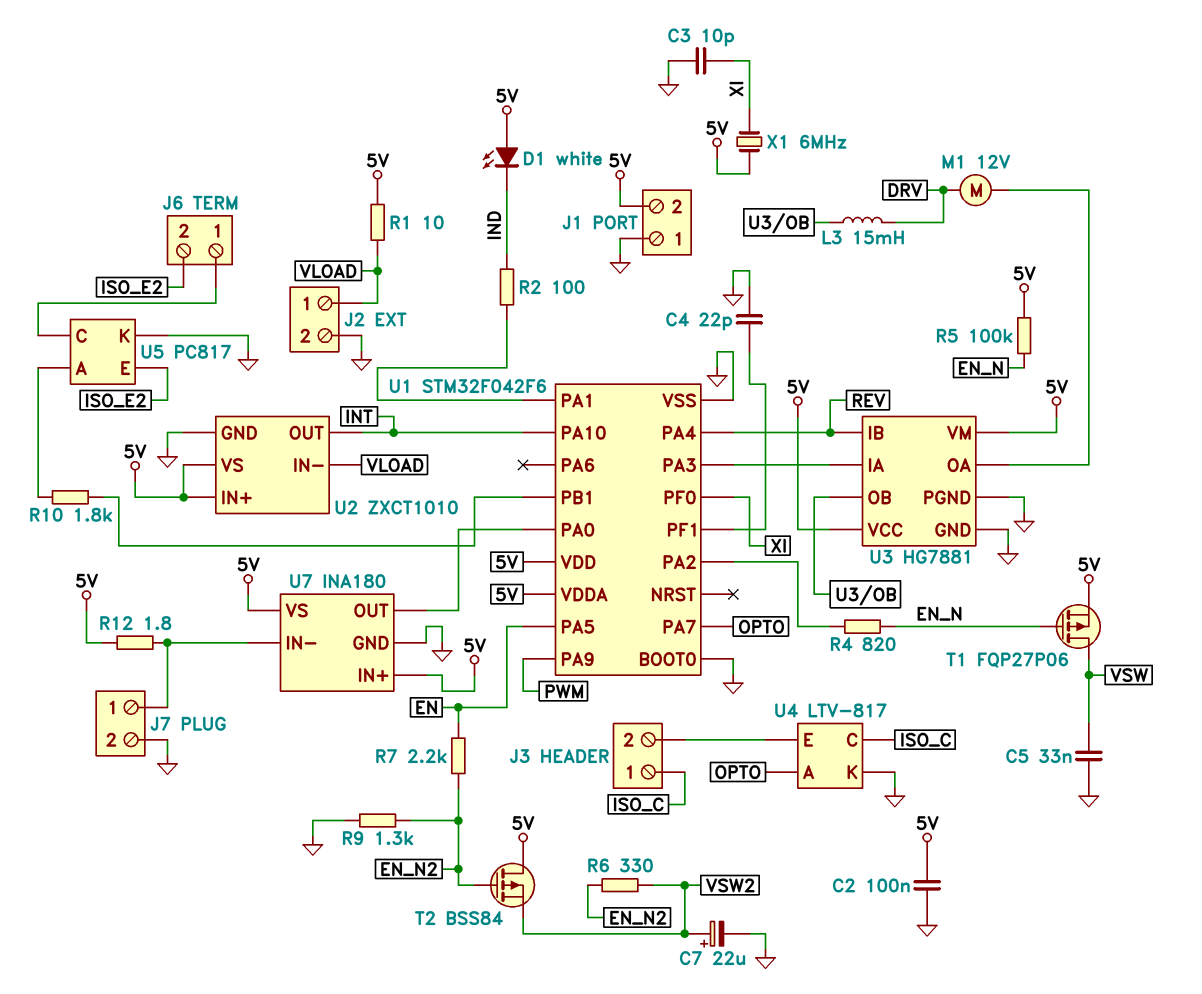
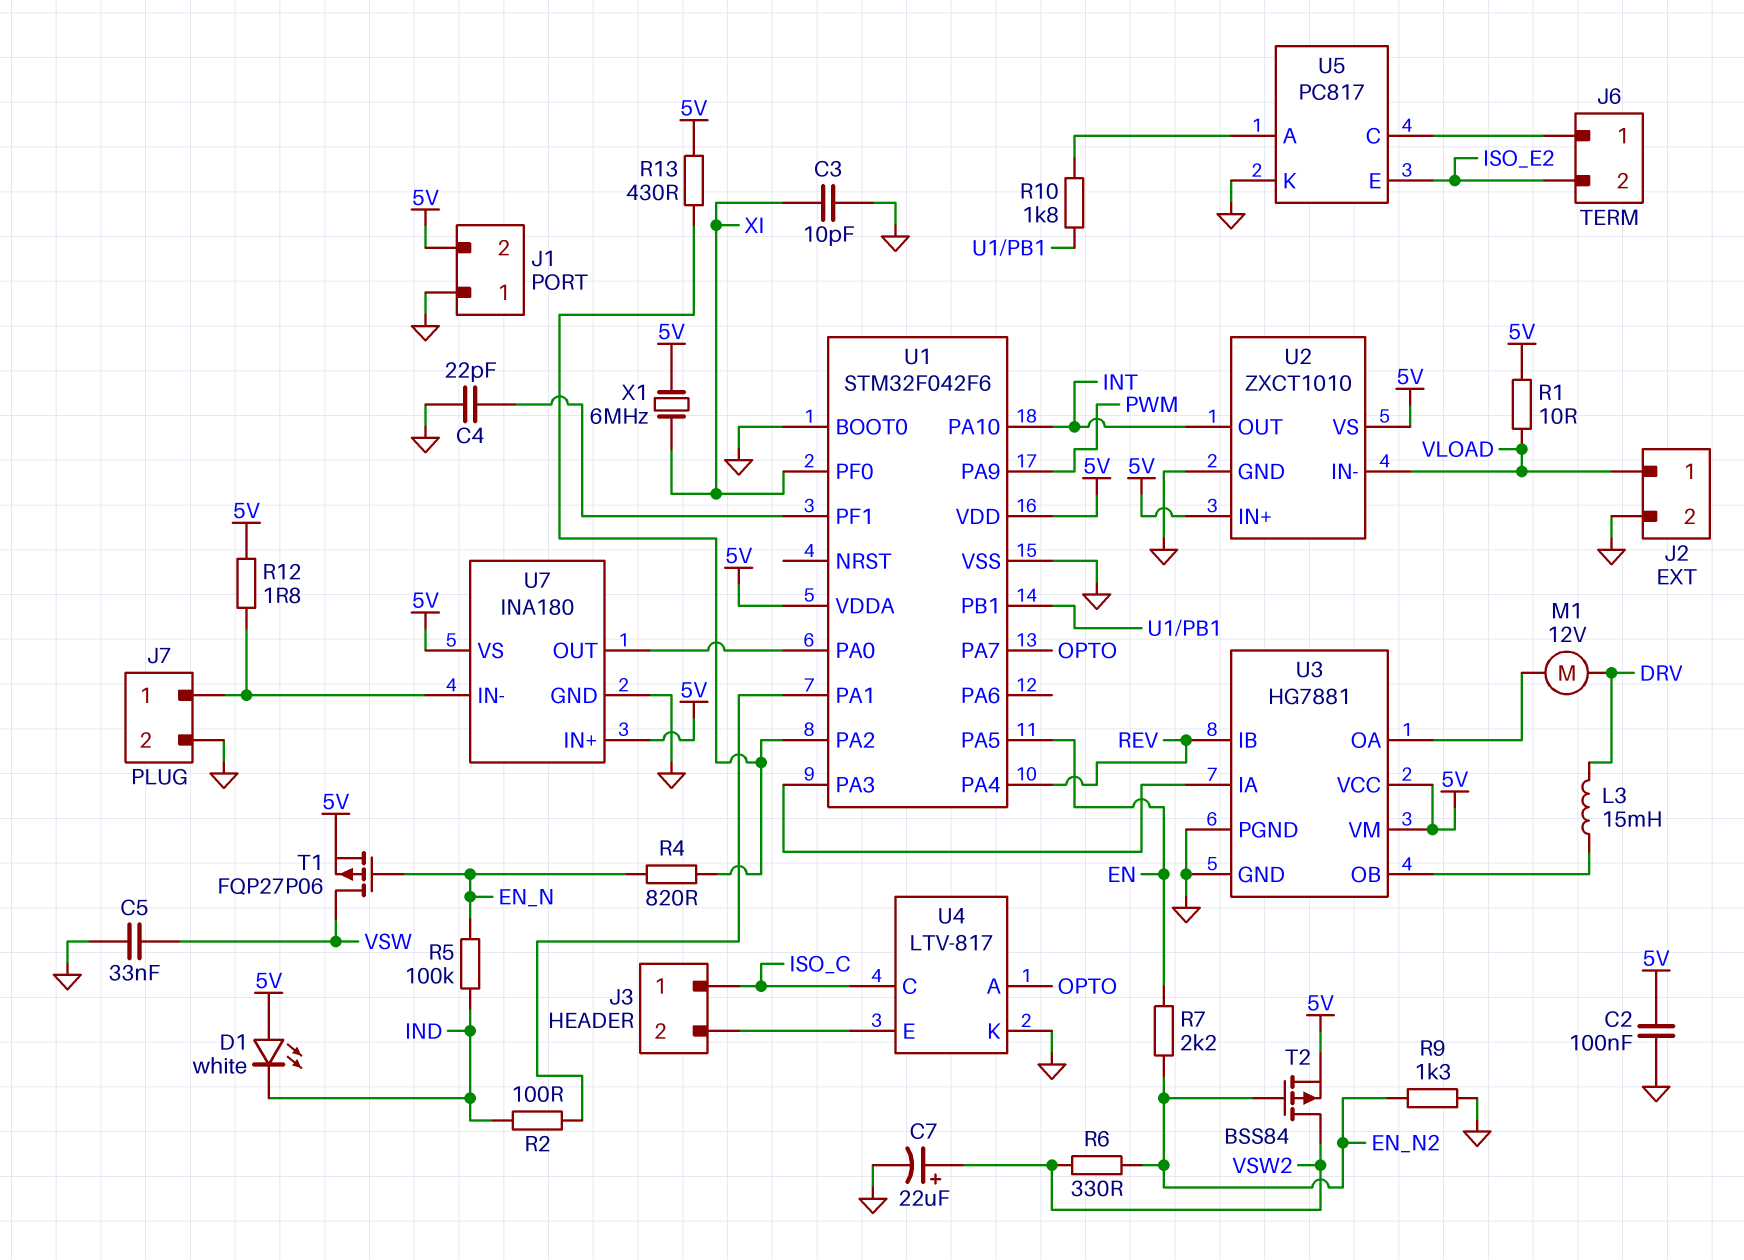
R5: 100k (5V, EN_N) -> 100k (EN_N, IND)
R13: none -> 430 (5V, U1/PA2)
T2: PMOS BSS84 (G EN_N2, D 5V, S VSW2) -> PMOS BSS84 (G EN_N2, D VSW2, S 5V)

